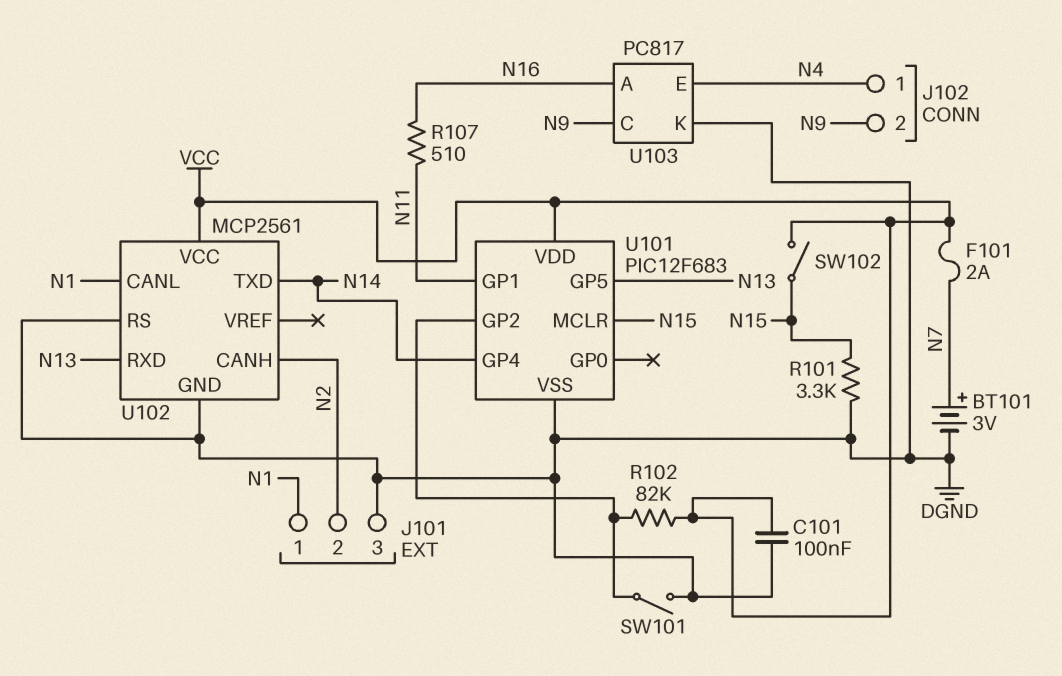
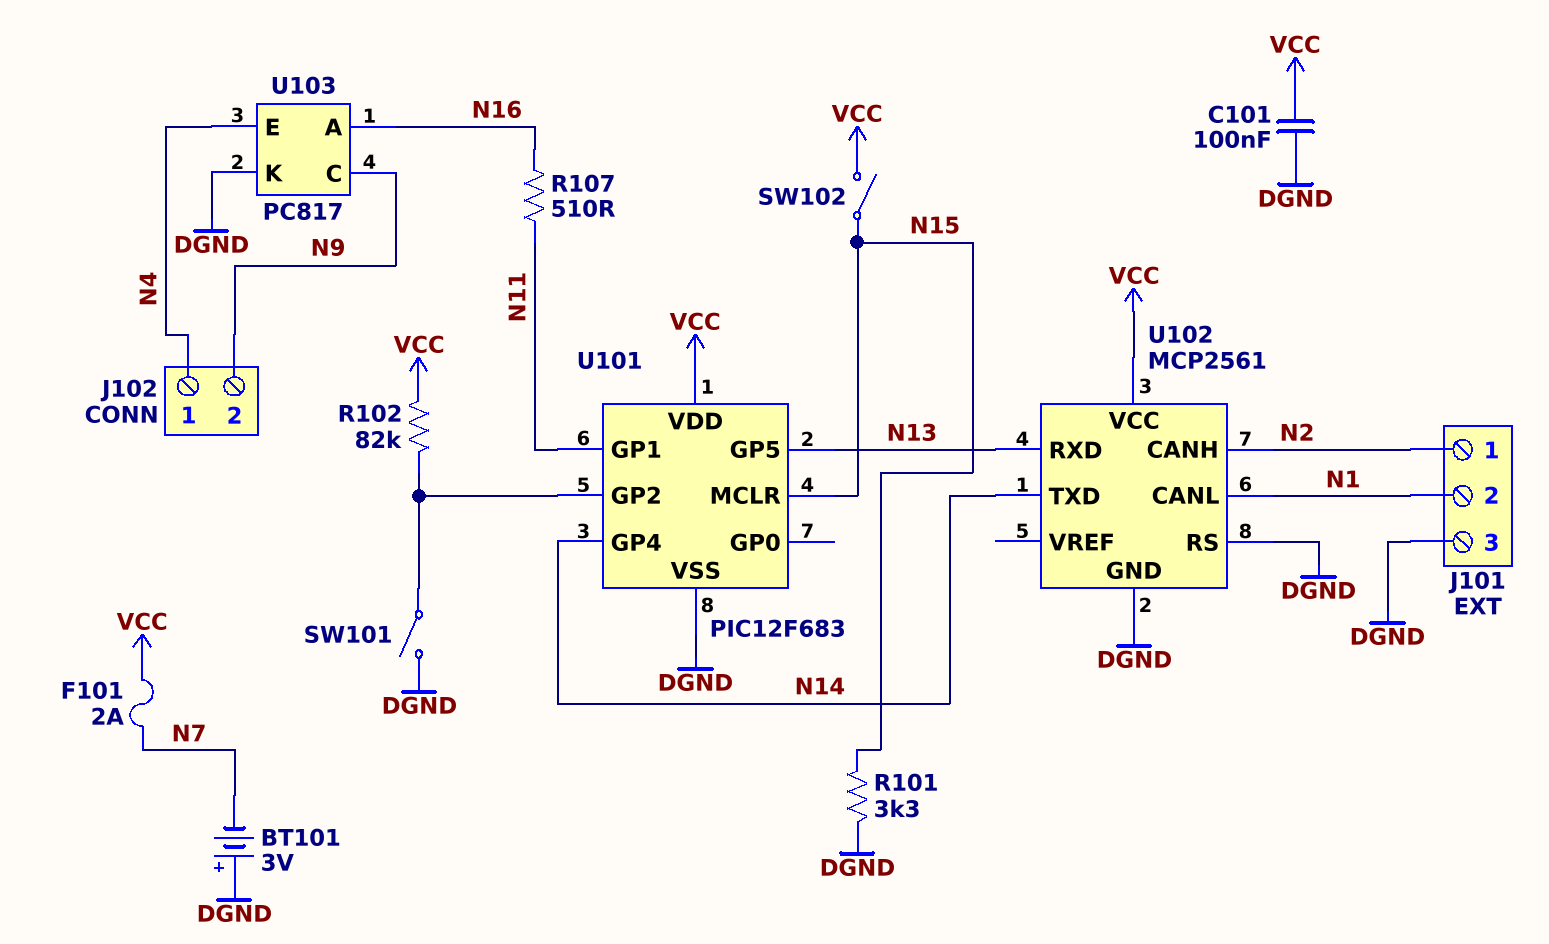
BT101: 3V (plus N7, minus DGND) -> 3V (plus DGND, minus N7)
J101 pin 1: N1 -> N2
J101 pin 2: N2 -> N1

